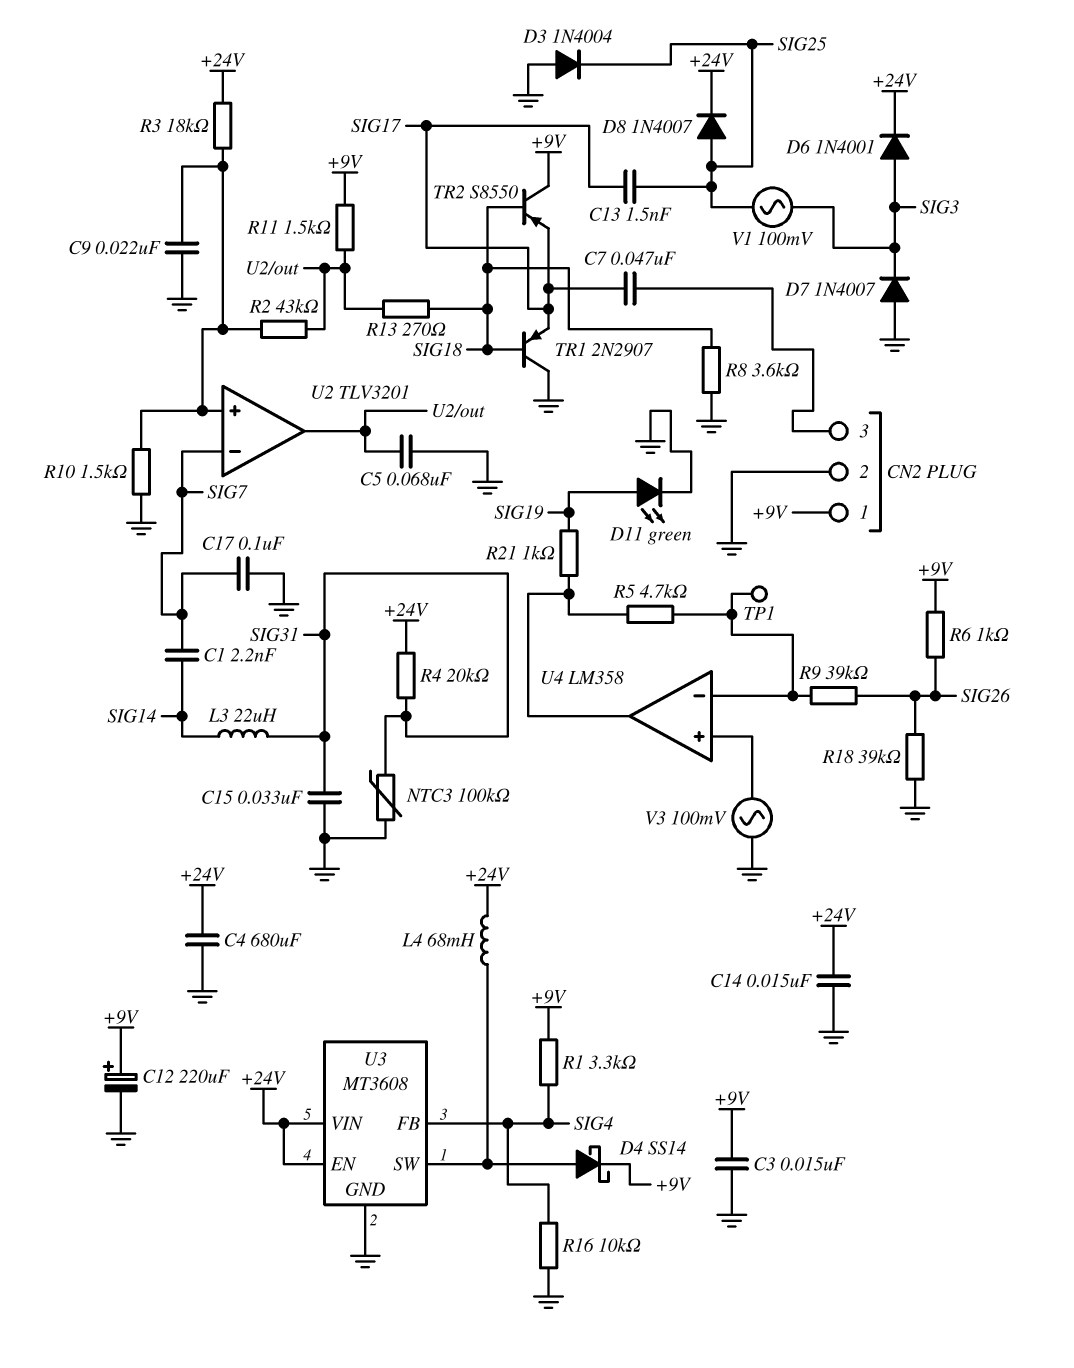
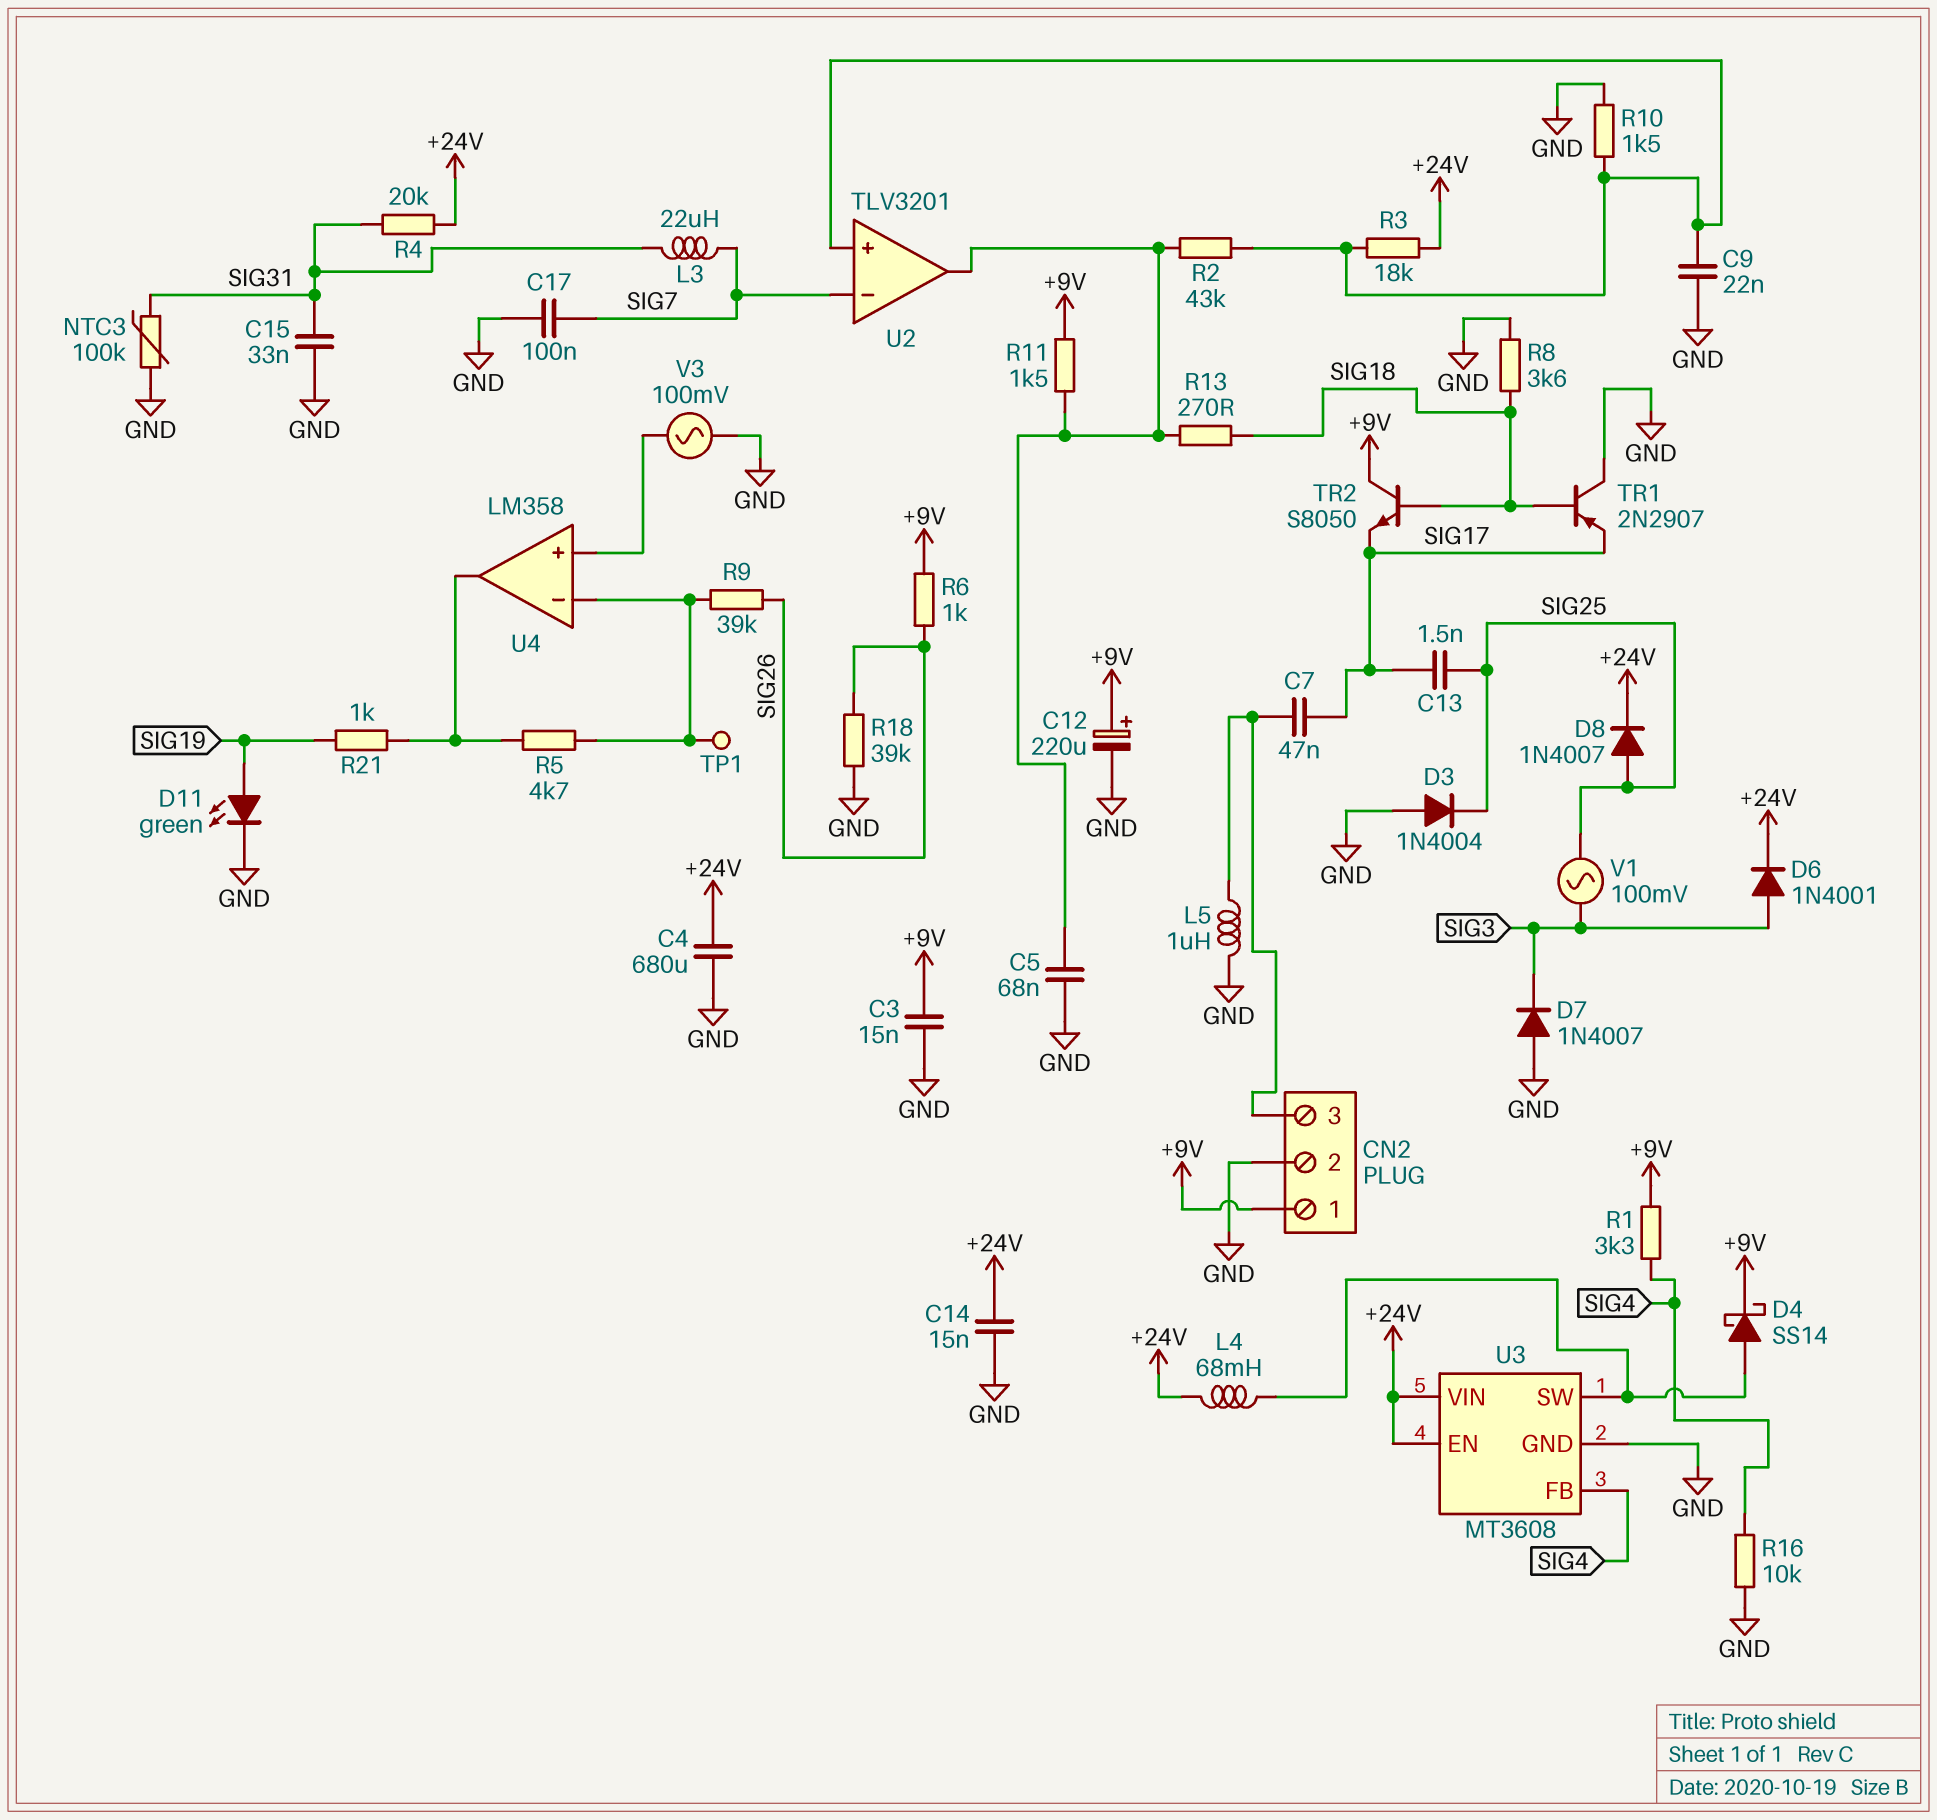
C1: 2.2nF (SIG7, SIG14) -> none
L3: 22uH (SIG14, SIG31) -> 22uH (SIG7, SIG31)
L5: none -> 1uH (CN2/3, GND)
TR2: PNP S8550 (B SIG18, C +9V, E SIG17) -> NPN S8050 (B SIG18, C +9V, E SIG17)

